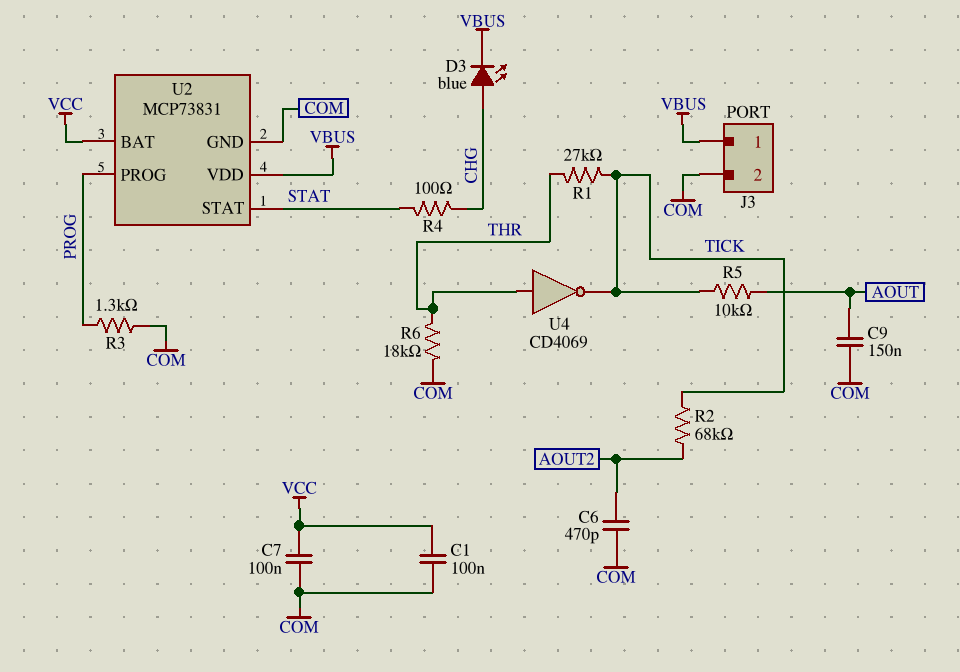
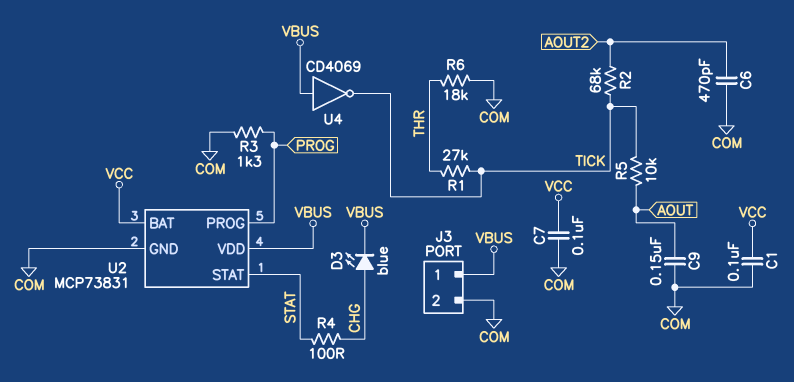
U4: NOT CD4069 (in THR, out TICK) -> NOT CD4069 (in VBUS, out TICK)

